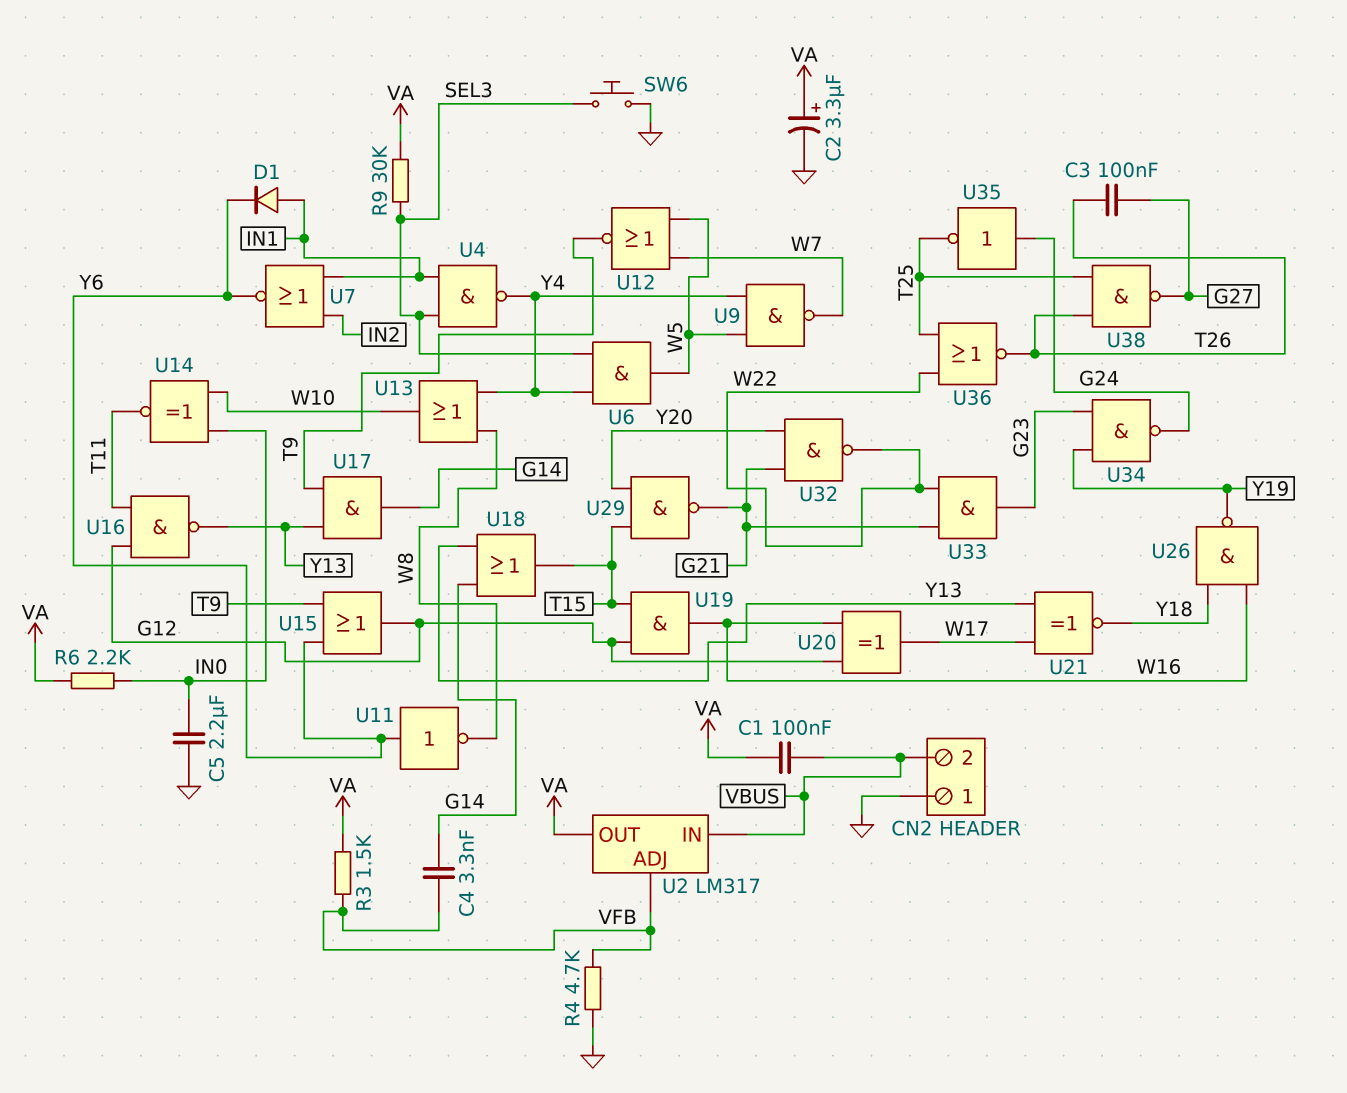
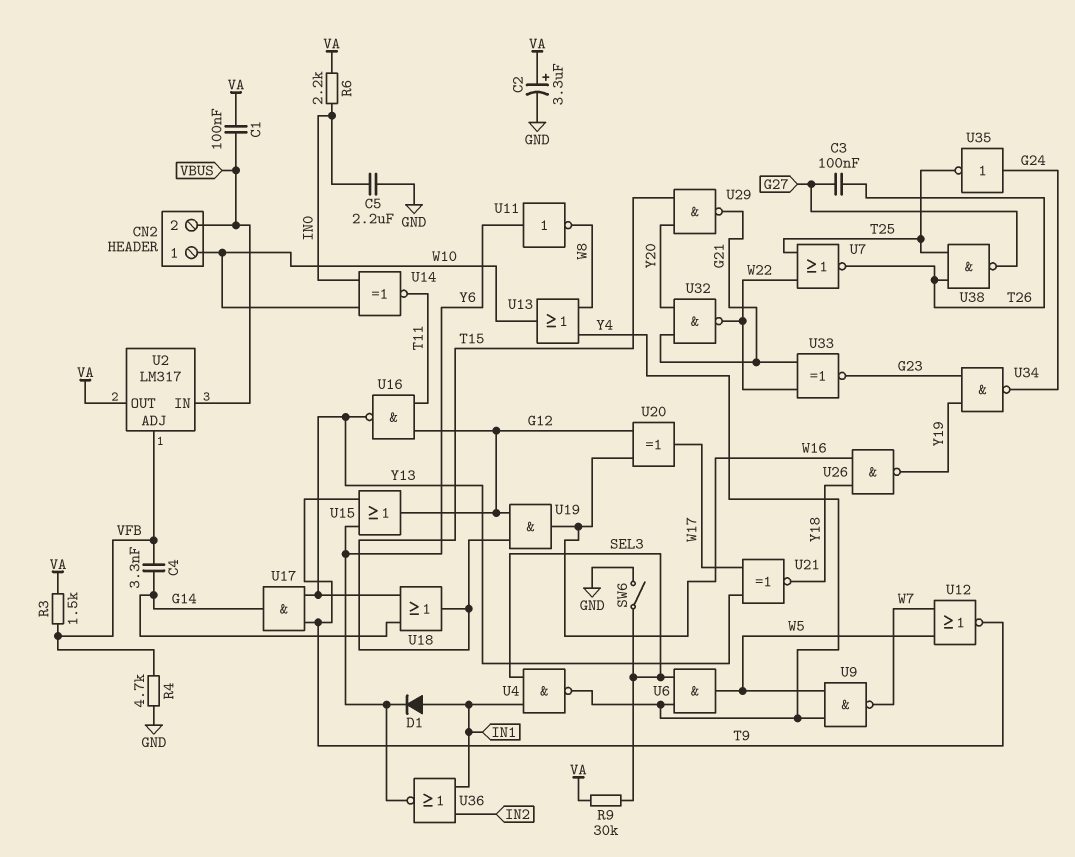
CN2 pin 1: GND -> W10
SW6: button (GND, SEL3) -> switch (GND, SEL3)
U7: NOR (in IN1, in IN2, out Y6) -> NOR (in T25, in W22, out T26)
U33: AND (in G21, in W22, out G23) -> XNOR (in G21, in W22, out G23)
U36: NOR (in T25, in W22, out T26) -> NOR (in IN1, in IN2, out Y6)

